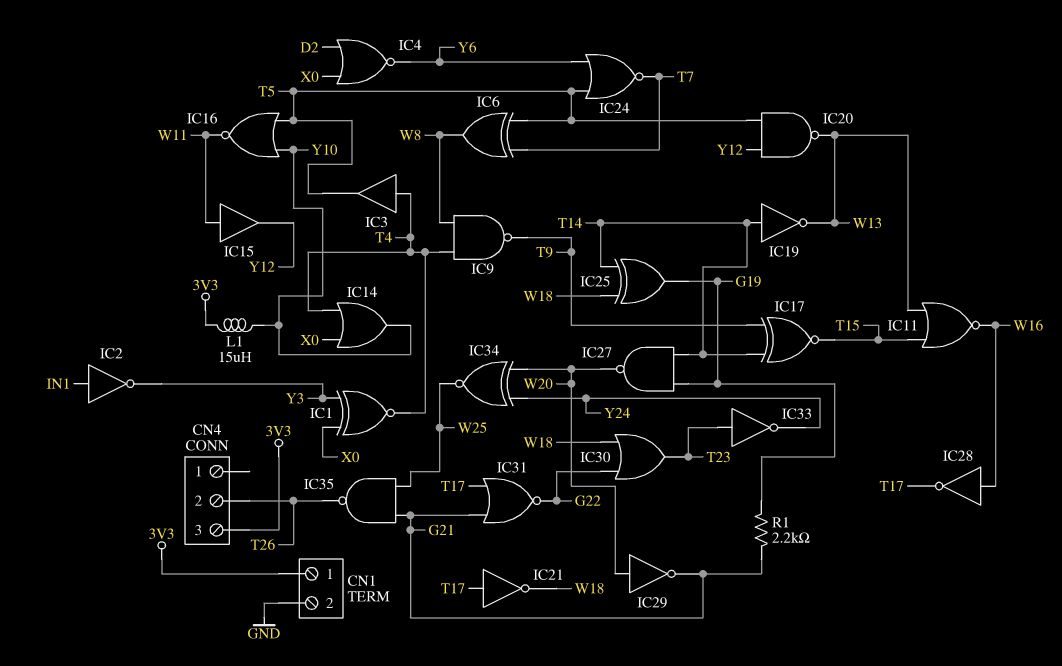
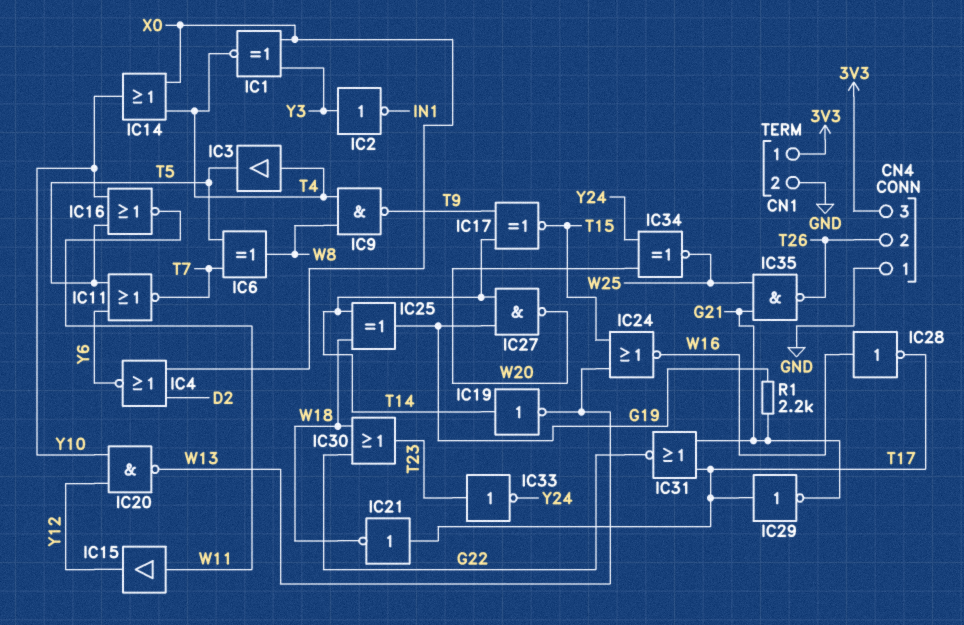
CN4 pin 1: none -> GND
IC2: NOT (in IN1, out Y3) -> NOT (in Y3, out IN1)
IC11: NOR (in T15, in W13, out W16) -> NOR (in T5, in Y6, out T7)
IC20: NAND (in T5, in Y12, out W13) -> NAND (in Y10, in Y12, out W13)
IC24: NOR (in T5, in Y6, out T7) -> NOR (in T15, in W13, out W16)
IC29: NOT (in W20, out G21) -> NOT (in T17, out G21)
L1: 15uH (3V3, Y10) -> none

